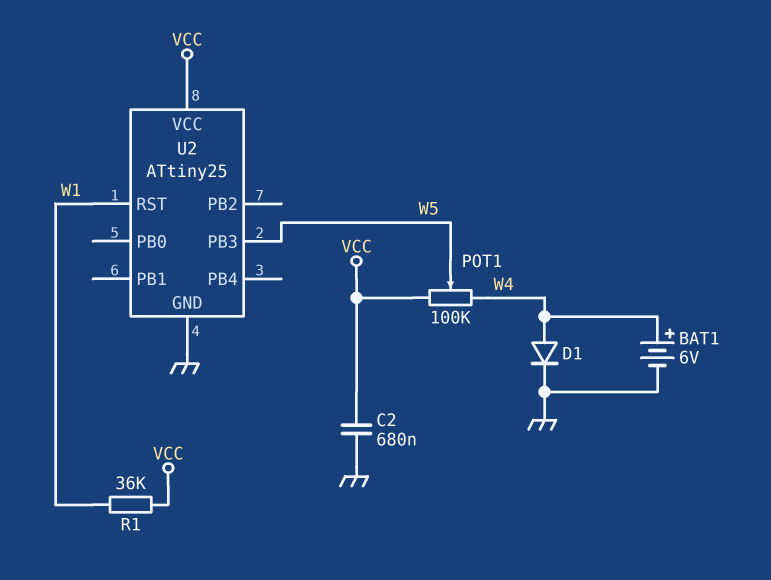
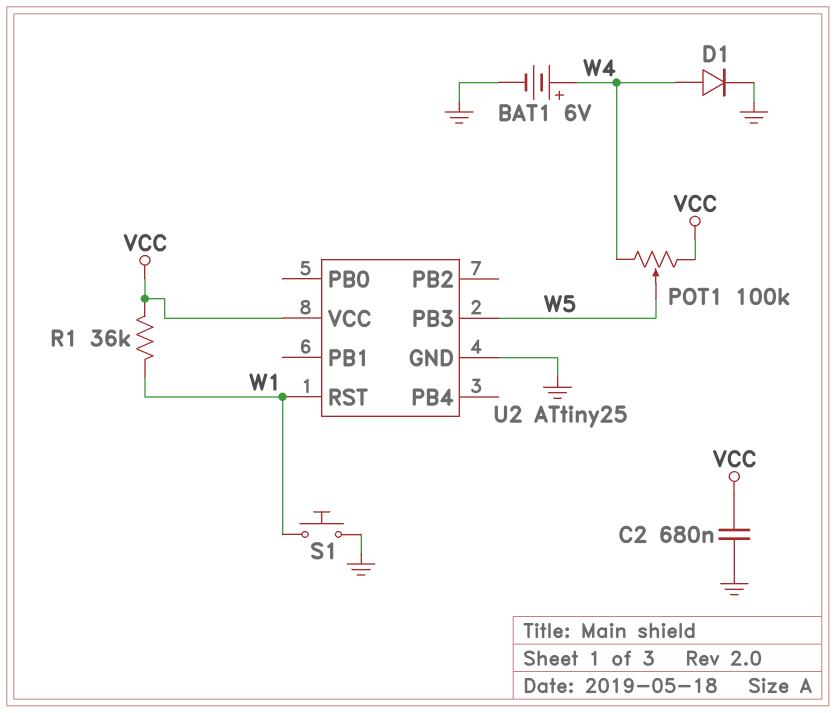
S1: none -> button (GND, W1)

